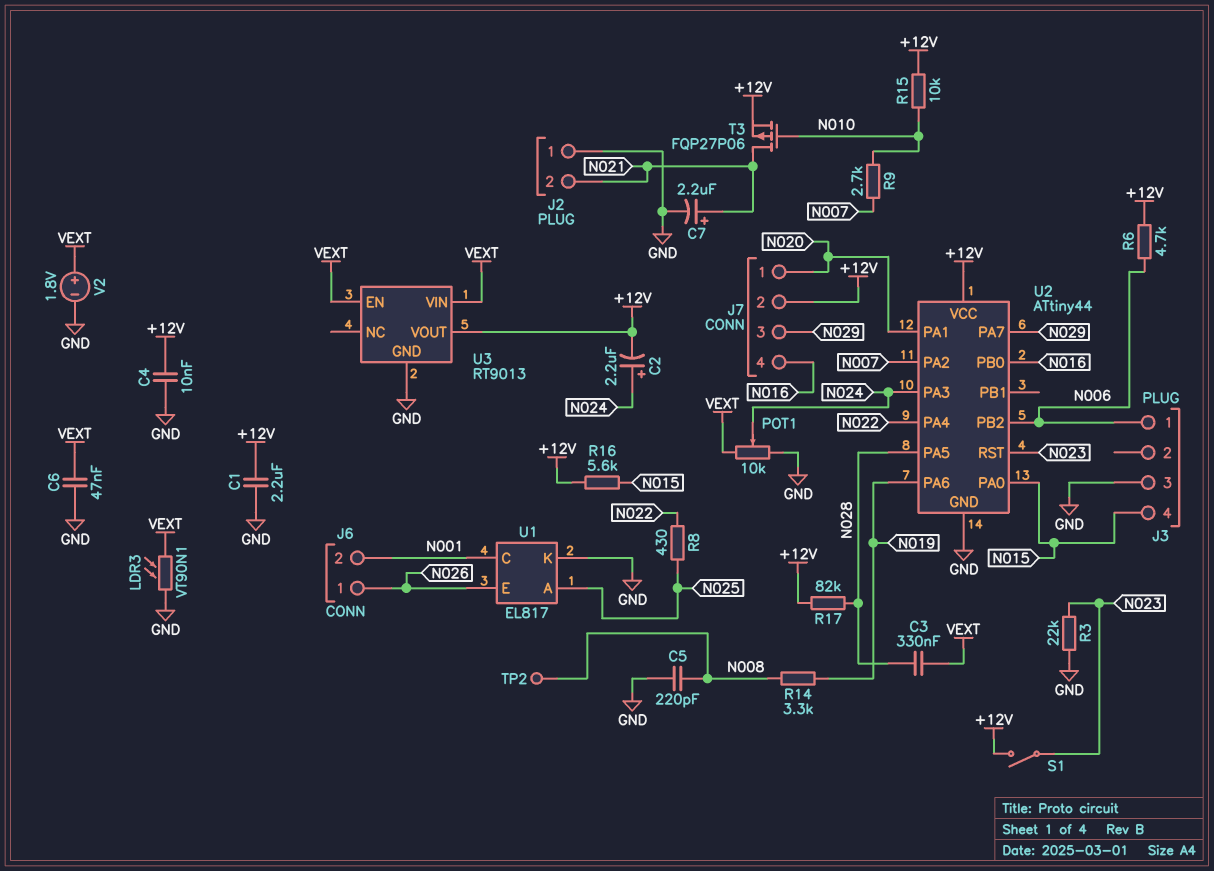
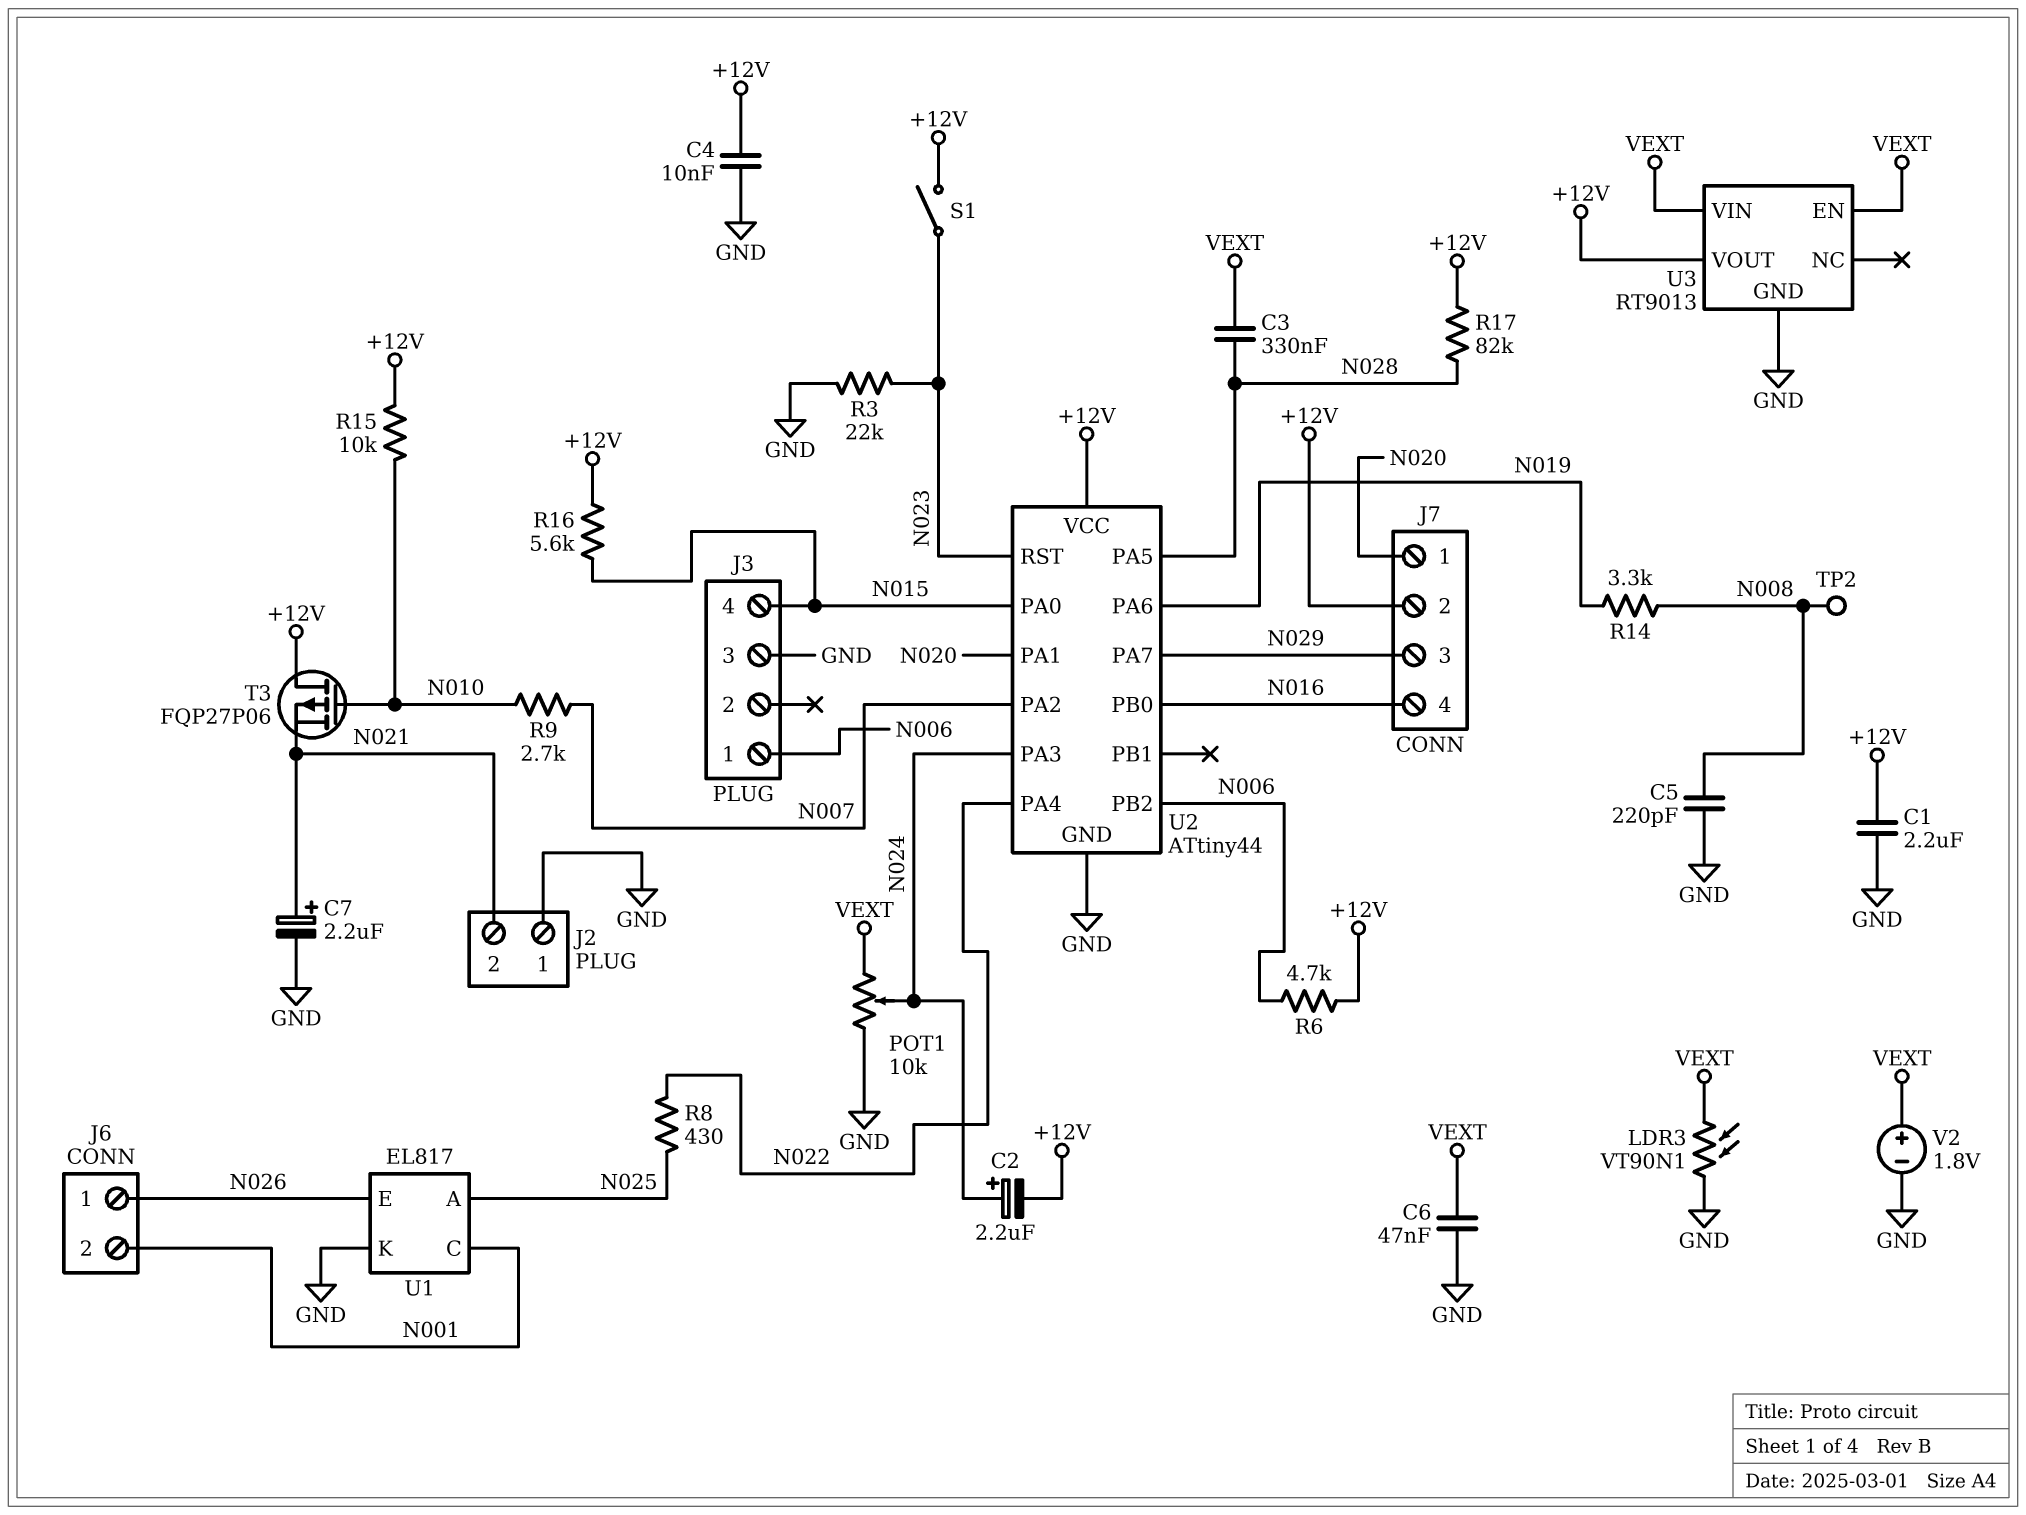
T3: PMOS FQP27P06 (G N010, D N021, S +12V) -> PMOS FQP27P06 (G N010, D +12V, S N021)

